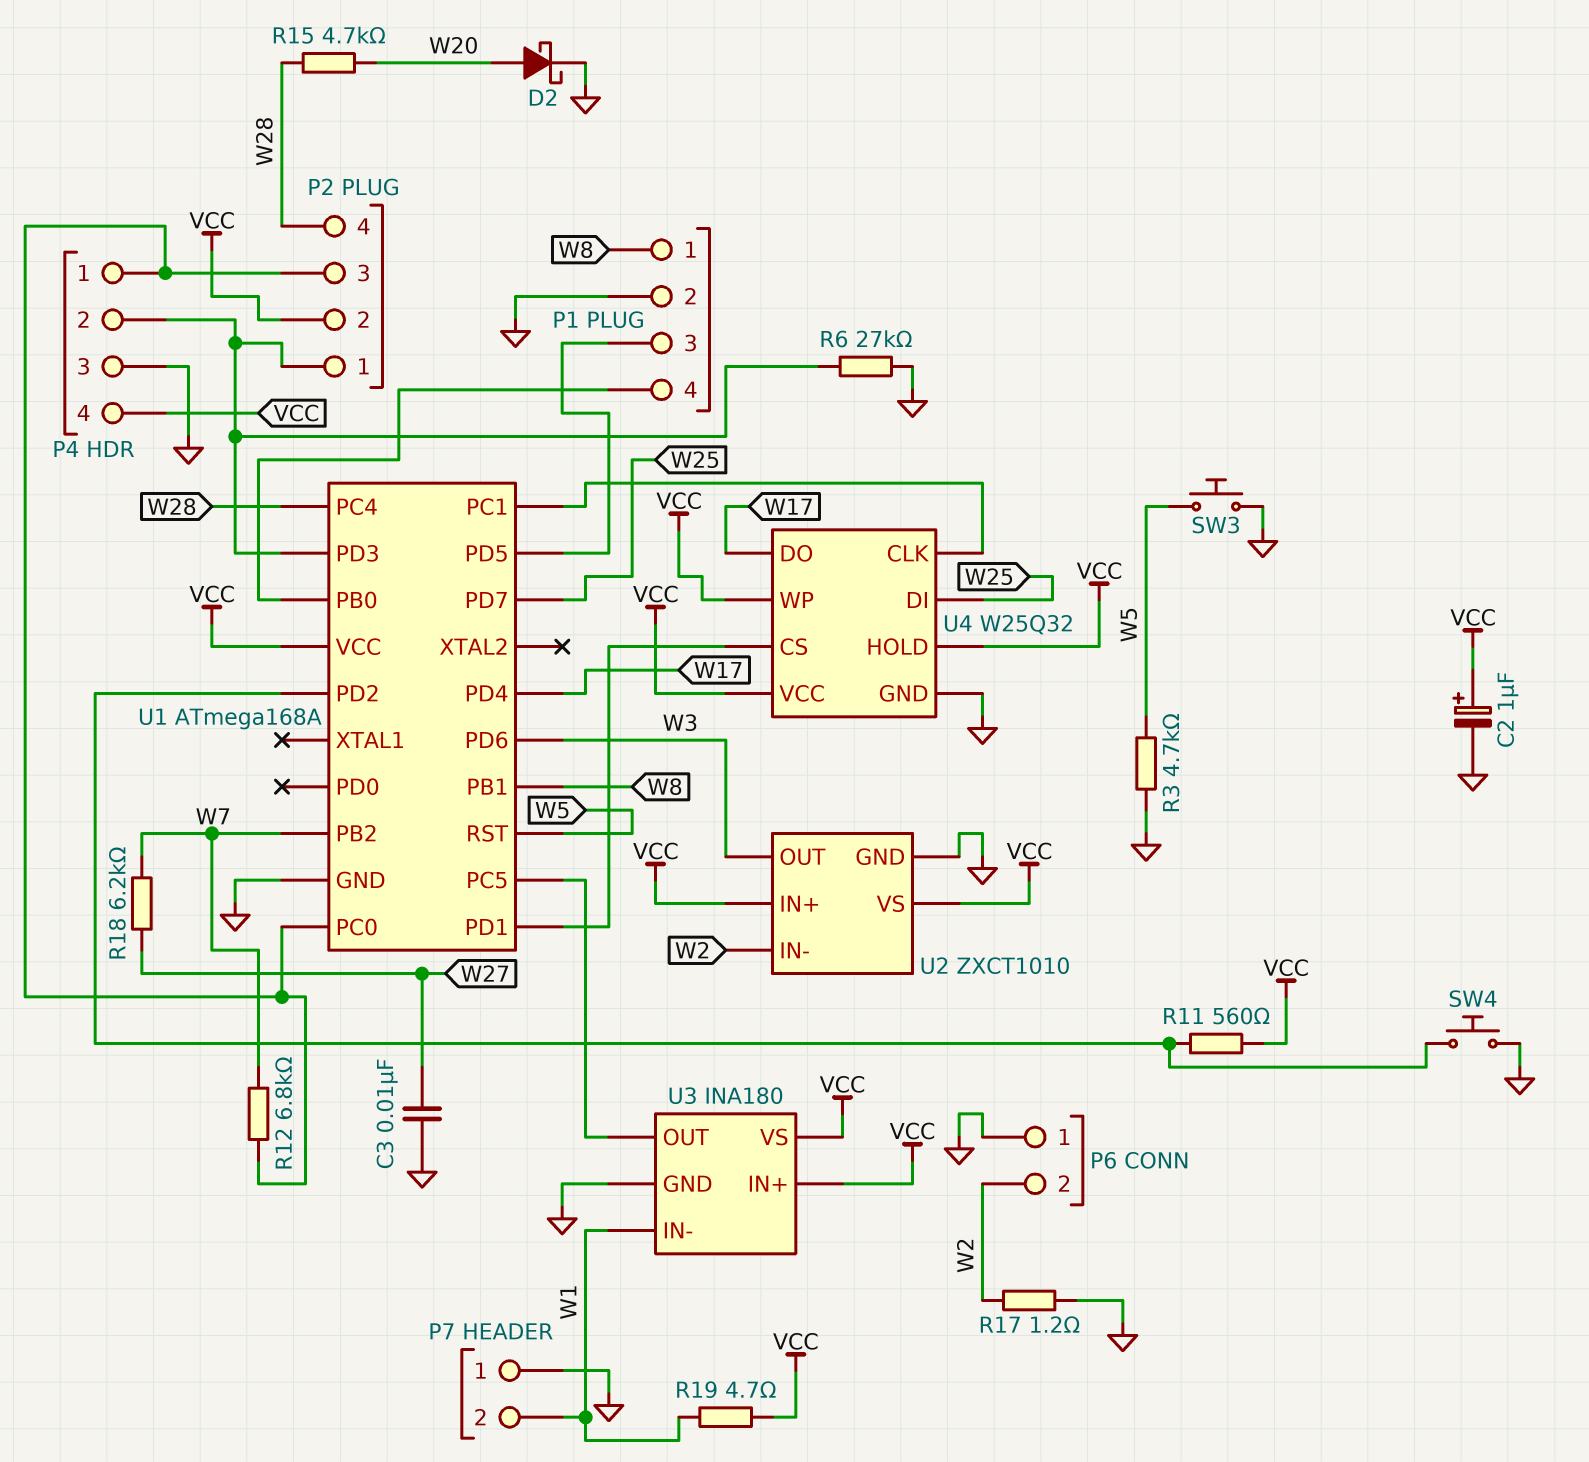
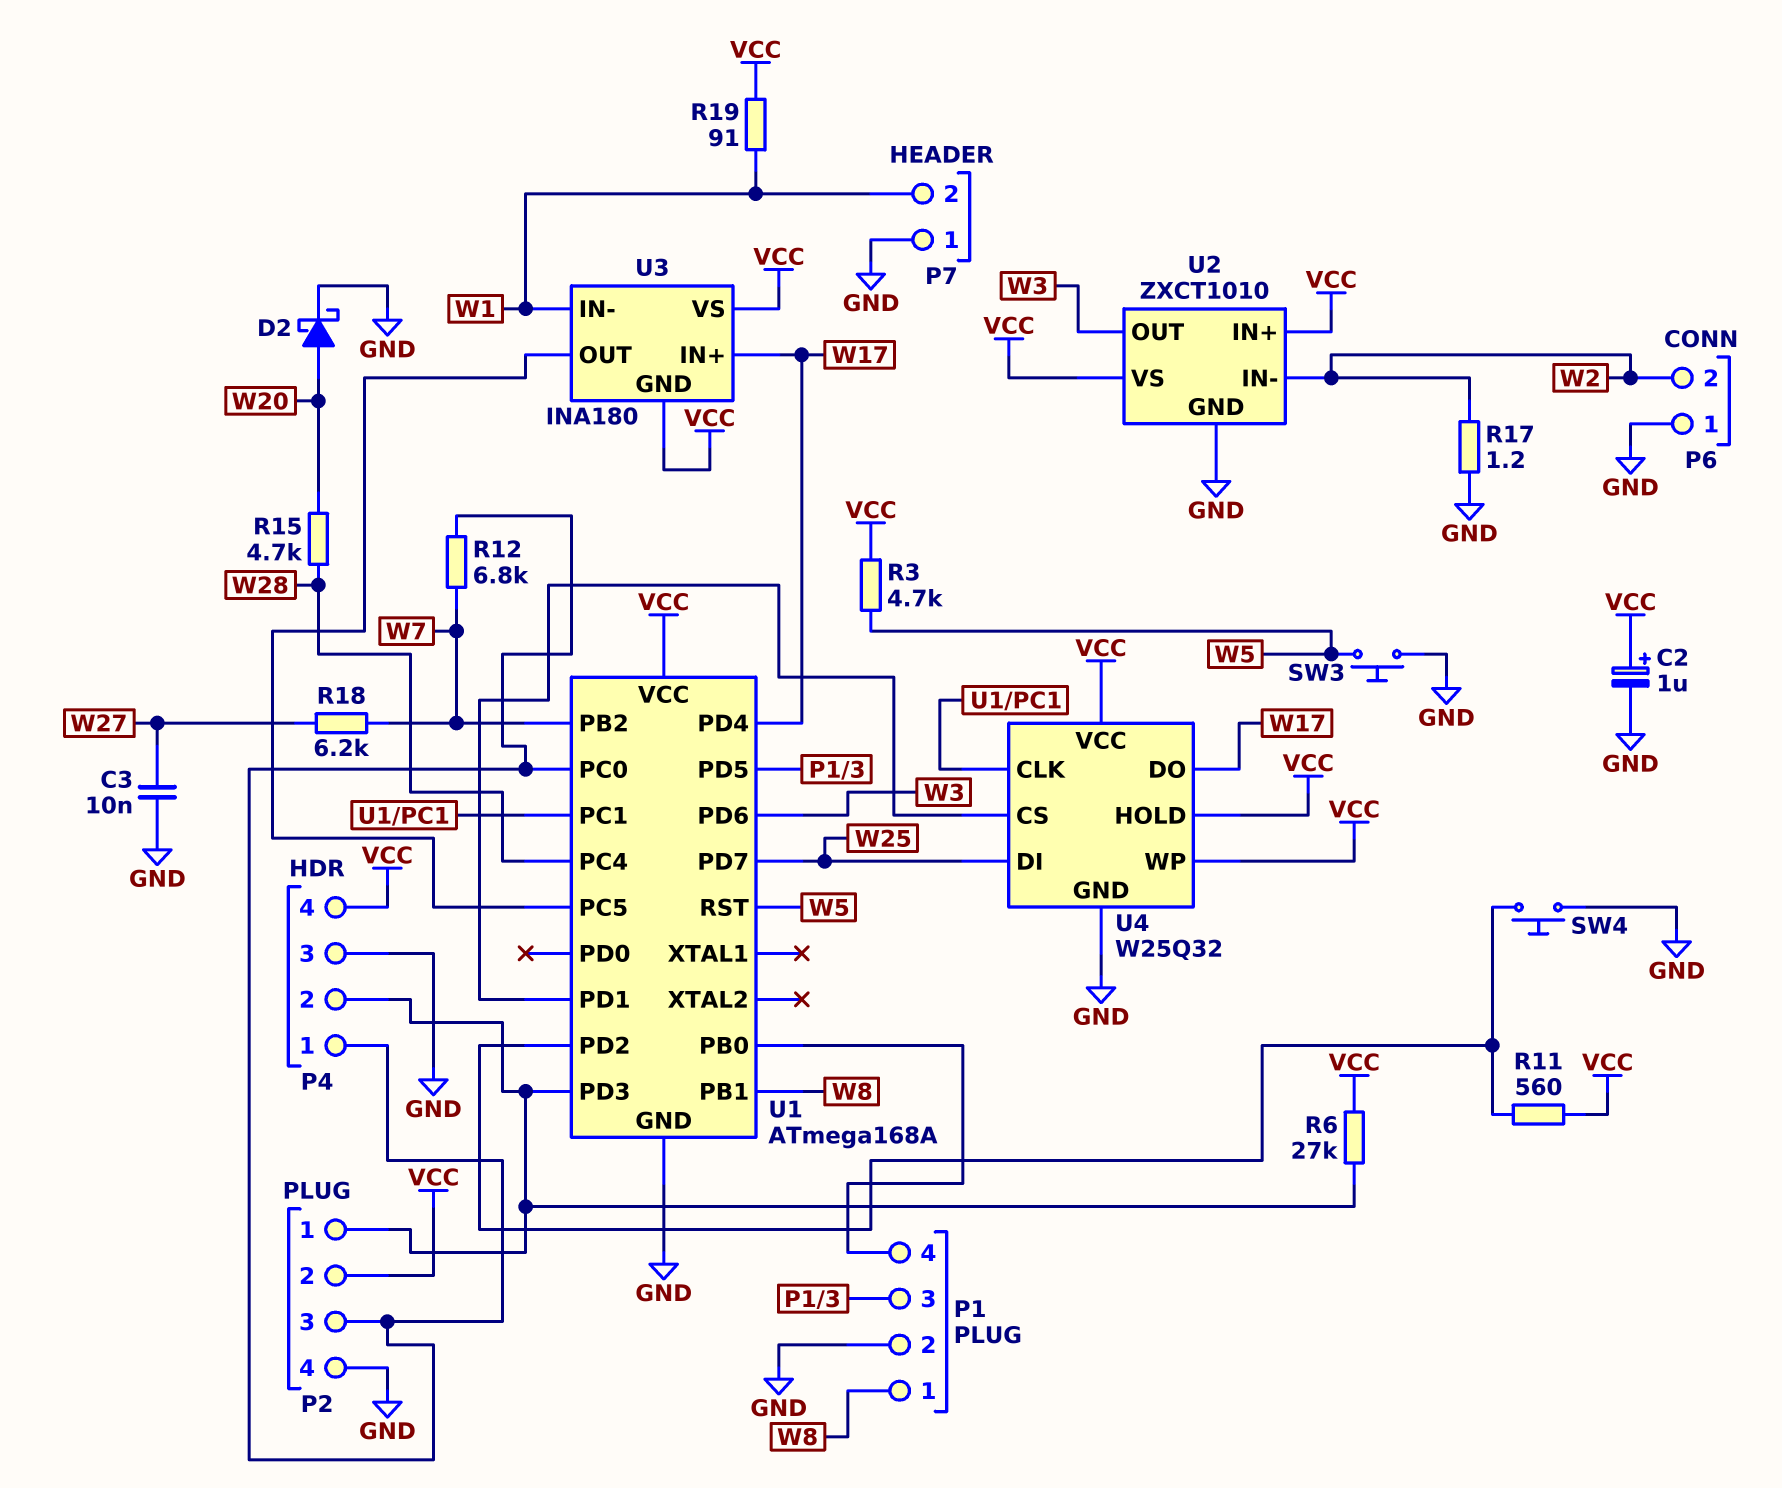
P2 pin 4: W28 -> GND
R3: 4.7k (GND, W5) -> 4.7k (VCC, W5)
R6: 27k (GND, P2/1) -> 27k (P2/1, VCC)
R19: 4.7 (VCC, W1) -> 91 (VCC, W1)
U3 pin GND: GND -> VCC
U3 pin IN+: VCC -> W17

